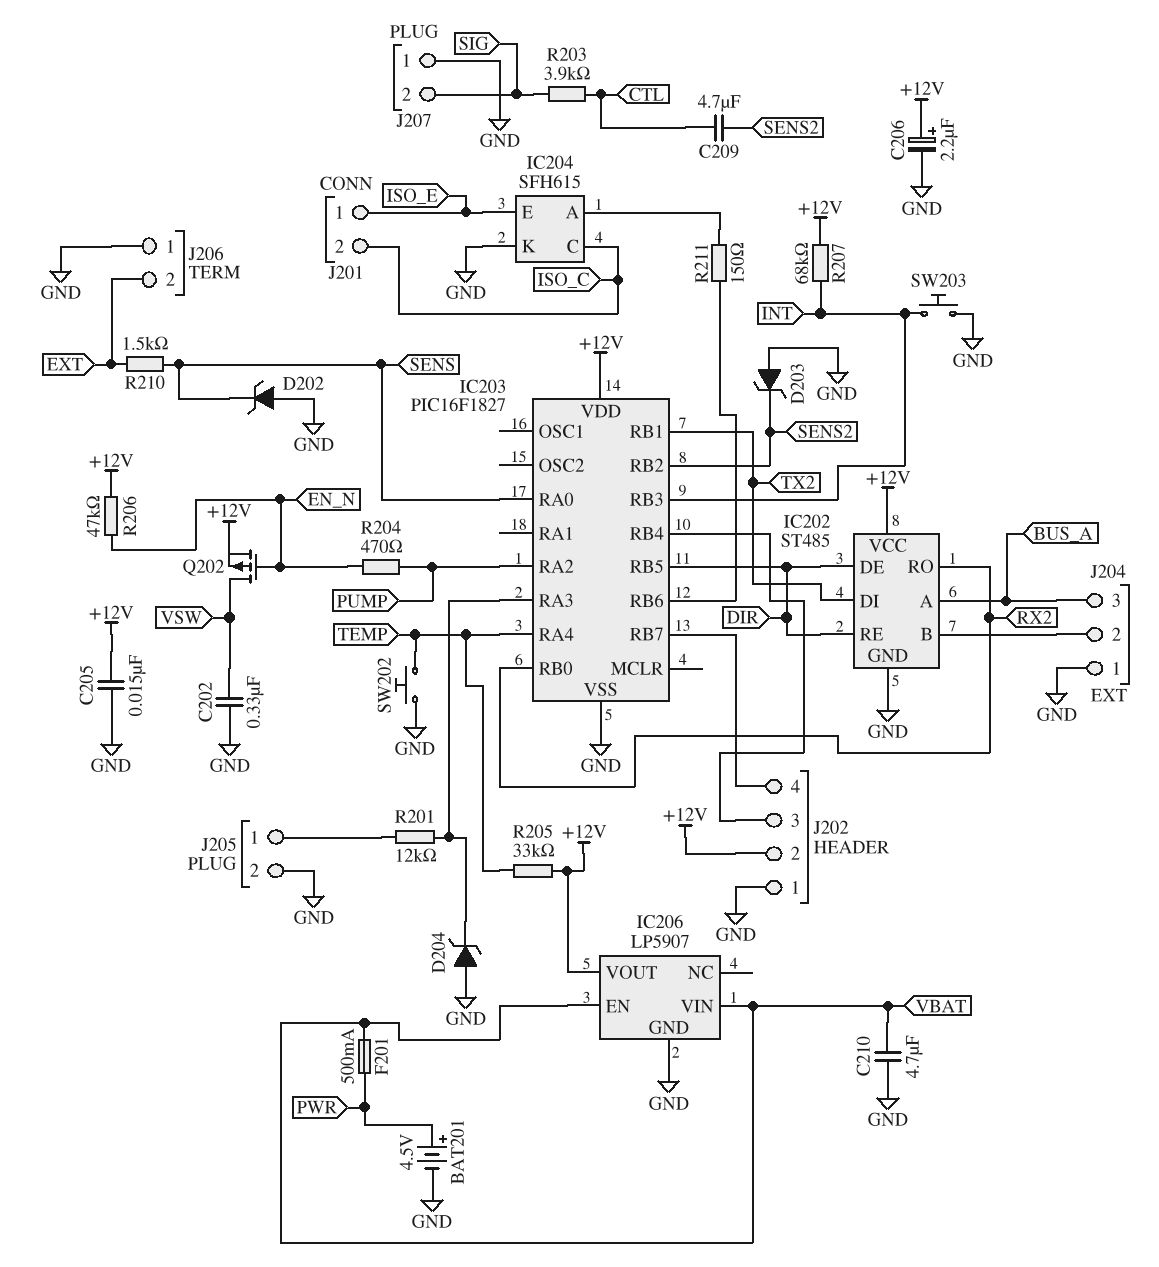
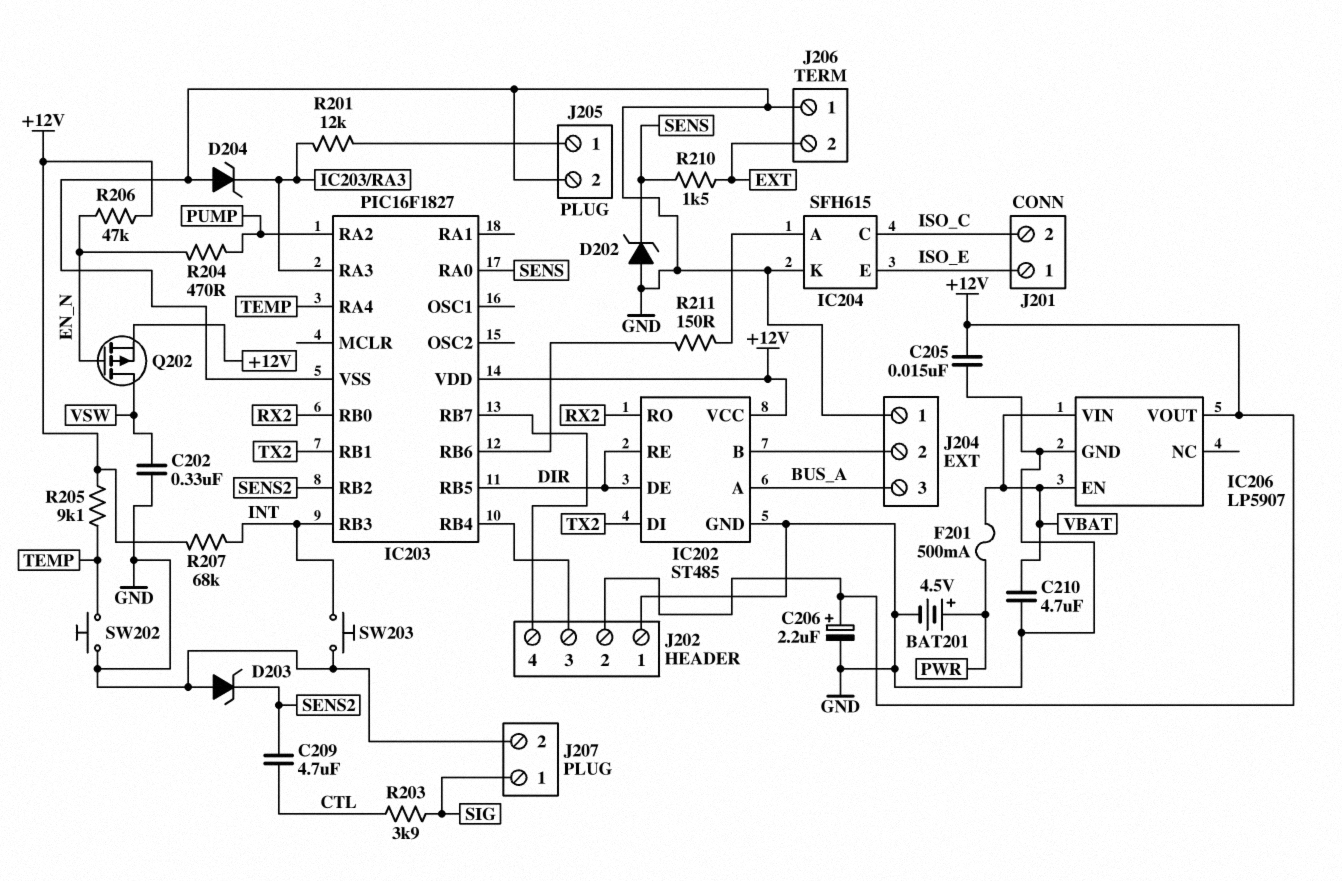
J207 pin 1: GND -> SIG
J207 pin 2: SIG -> GND
R205: 33k (+12V, TEMP) -> 9.1k (+12V, TEMP)

